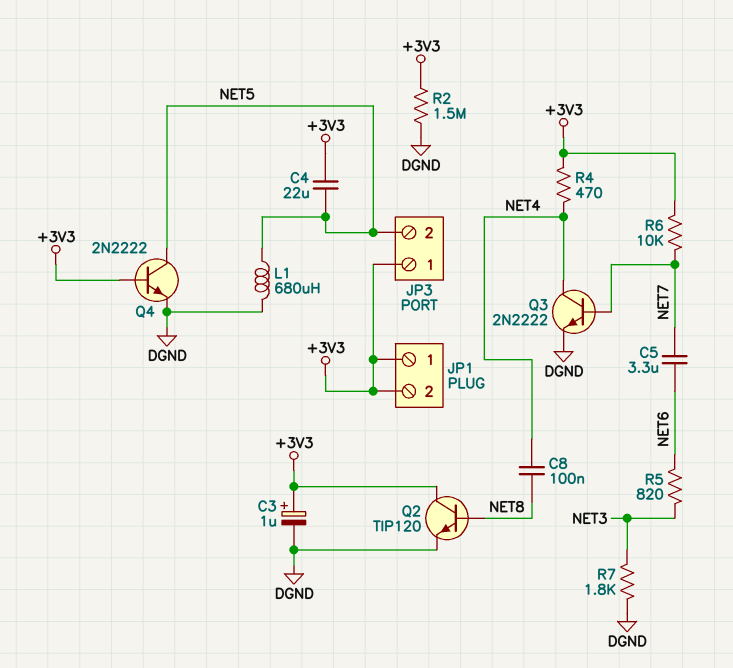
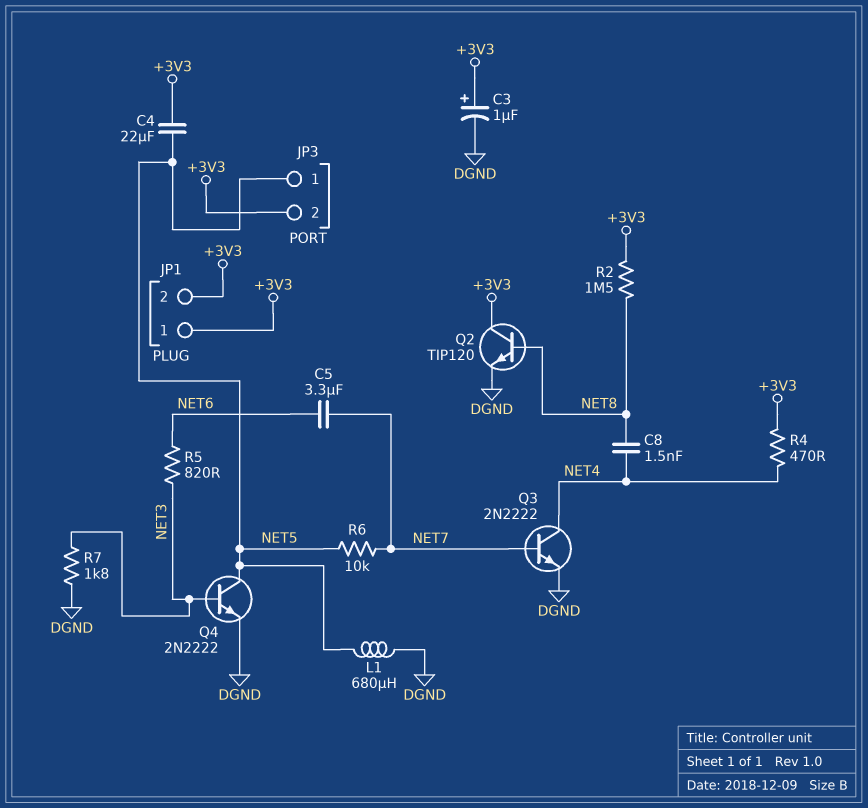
C8: 100nF (NET4, NET8) -> 1.5nF (NET4, NET8)
JP3 pin 1: +3V3 -> NET5
JP3 pin 2: NET5 -> +3V3
Q4: NPN 2N2222 (B +3V3, C NET5, E DGND) -> NPN 2N2222 (B NET3, C NET5, E DGND)
R2: 1.5M (+3V3, DGND) -> 1.5M (+3V3, NET8)
R6: 10k (+3V3, NET7) -> 10k (NET5, NET7)

